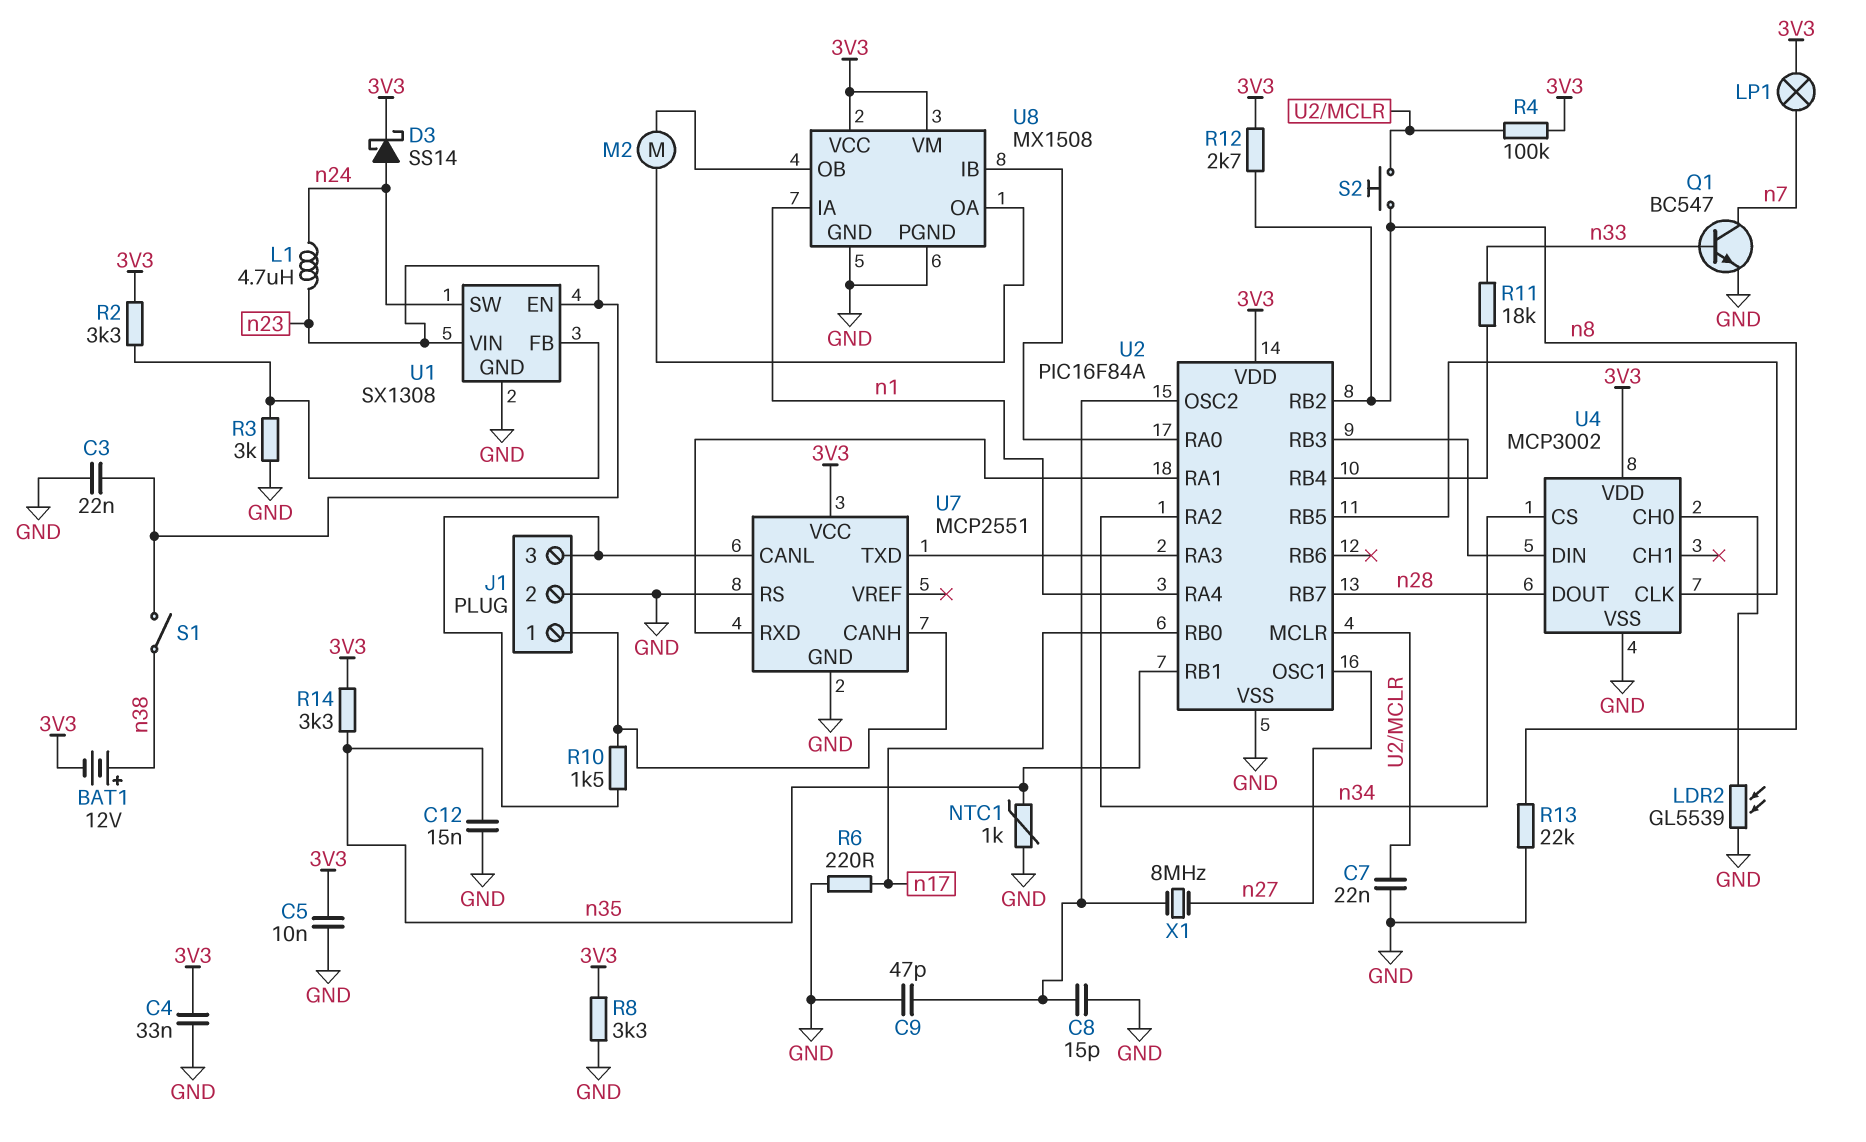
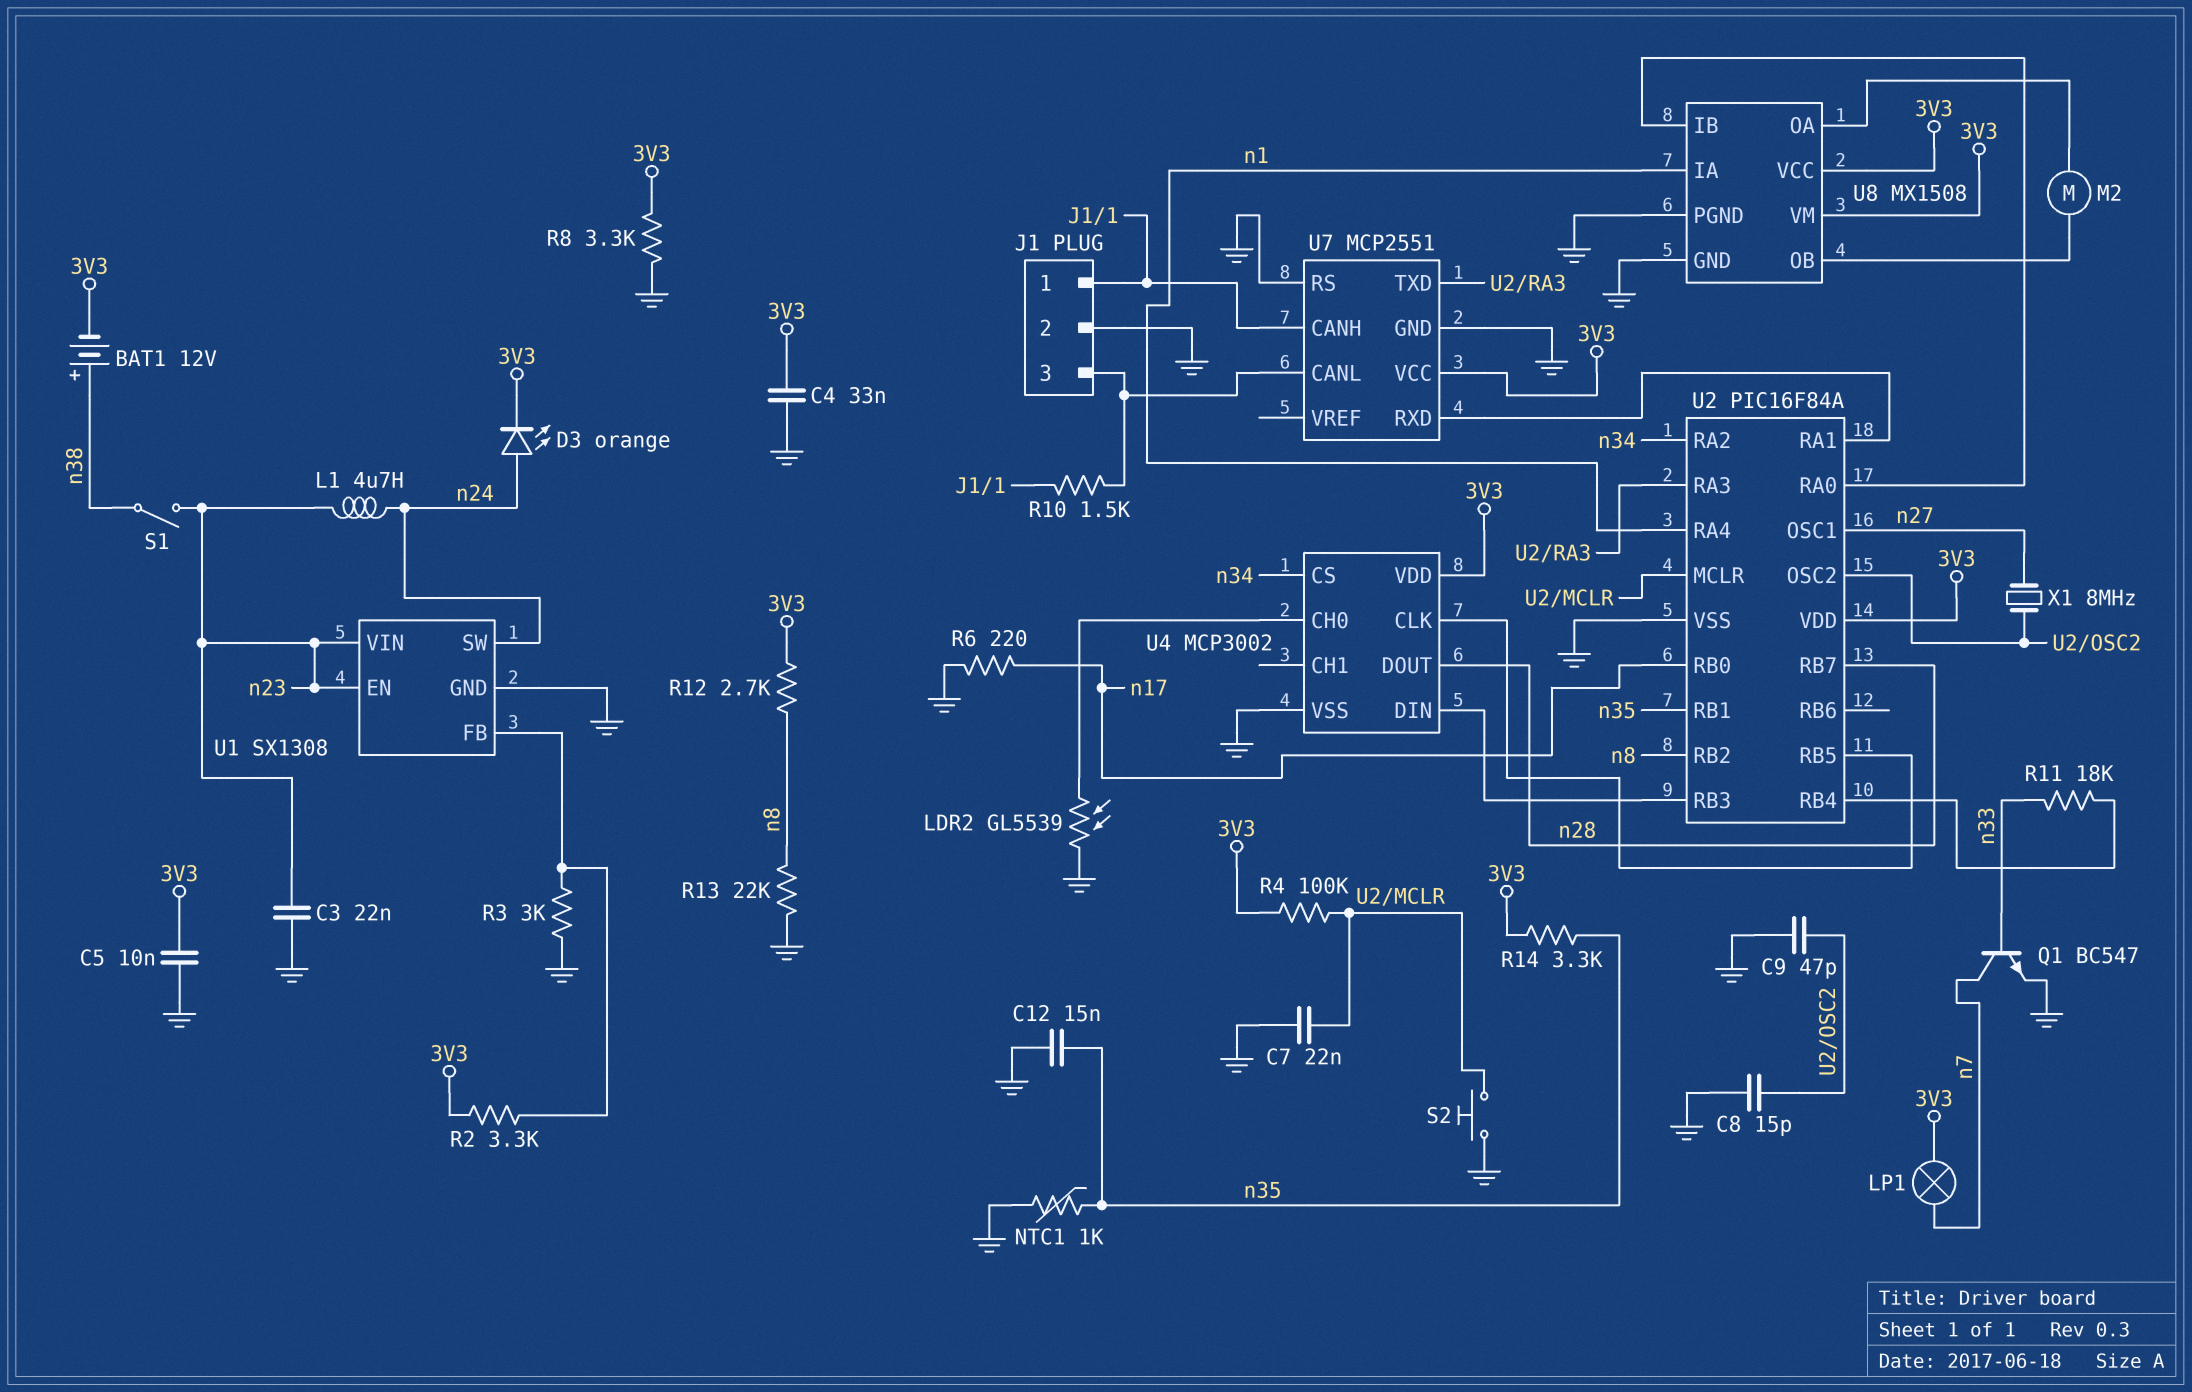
D3: schottky SS14 (A n24, K 3V3) -> LED orange (A n24, K 3V3)
S2: button (U2/MCLR, n8) -> button (GND, U2/MCLR)

